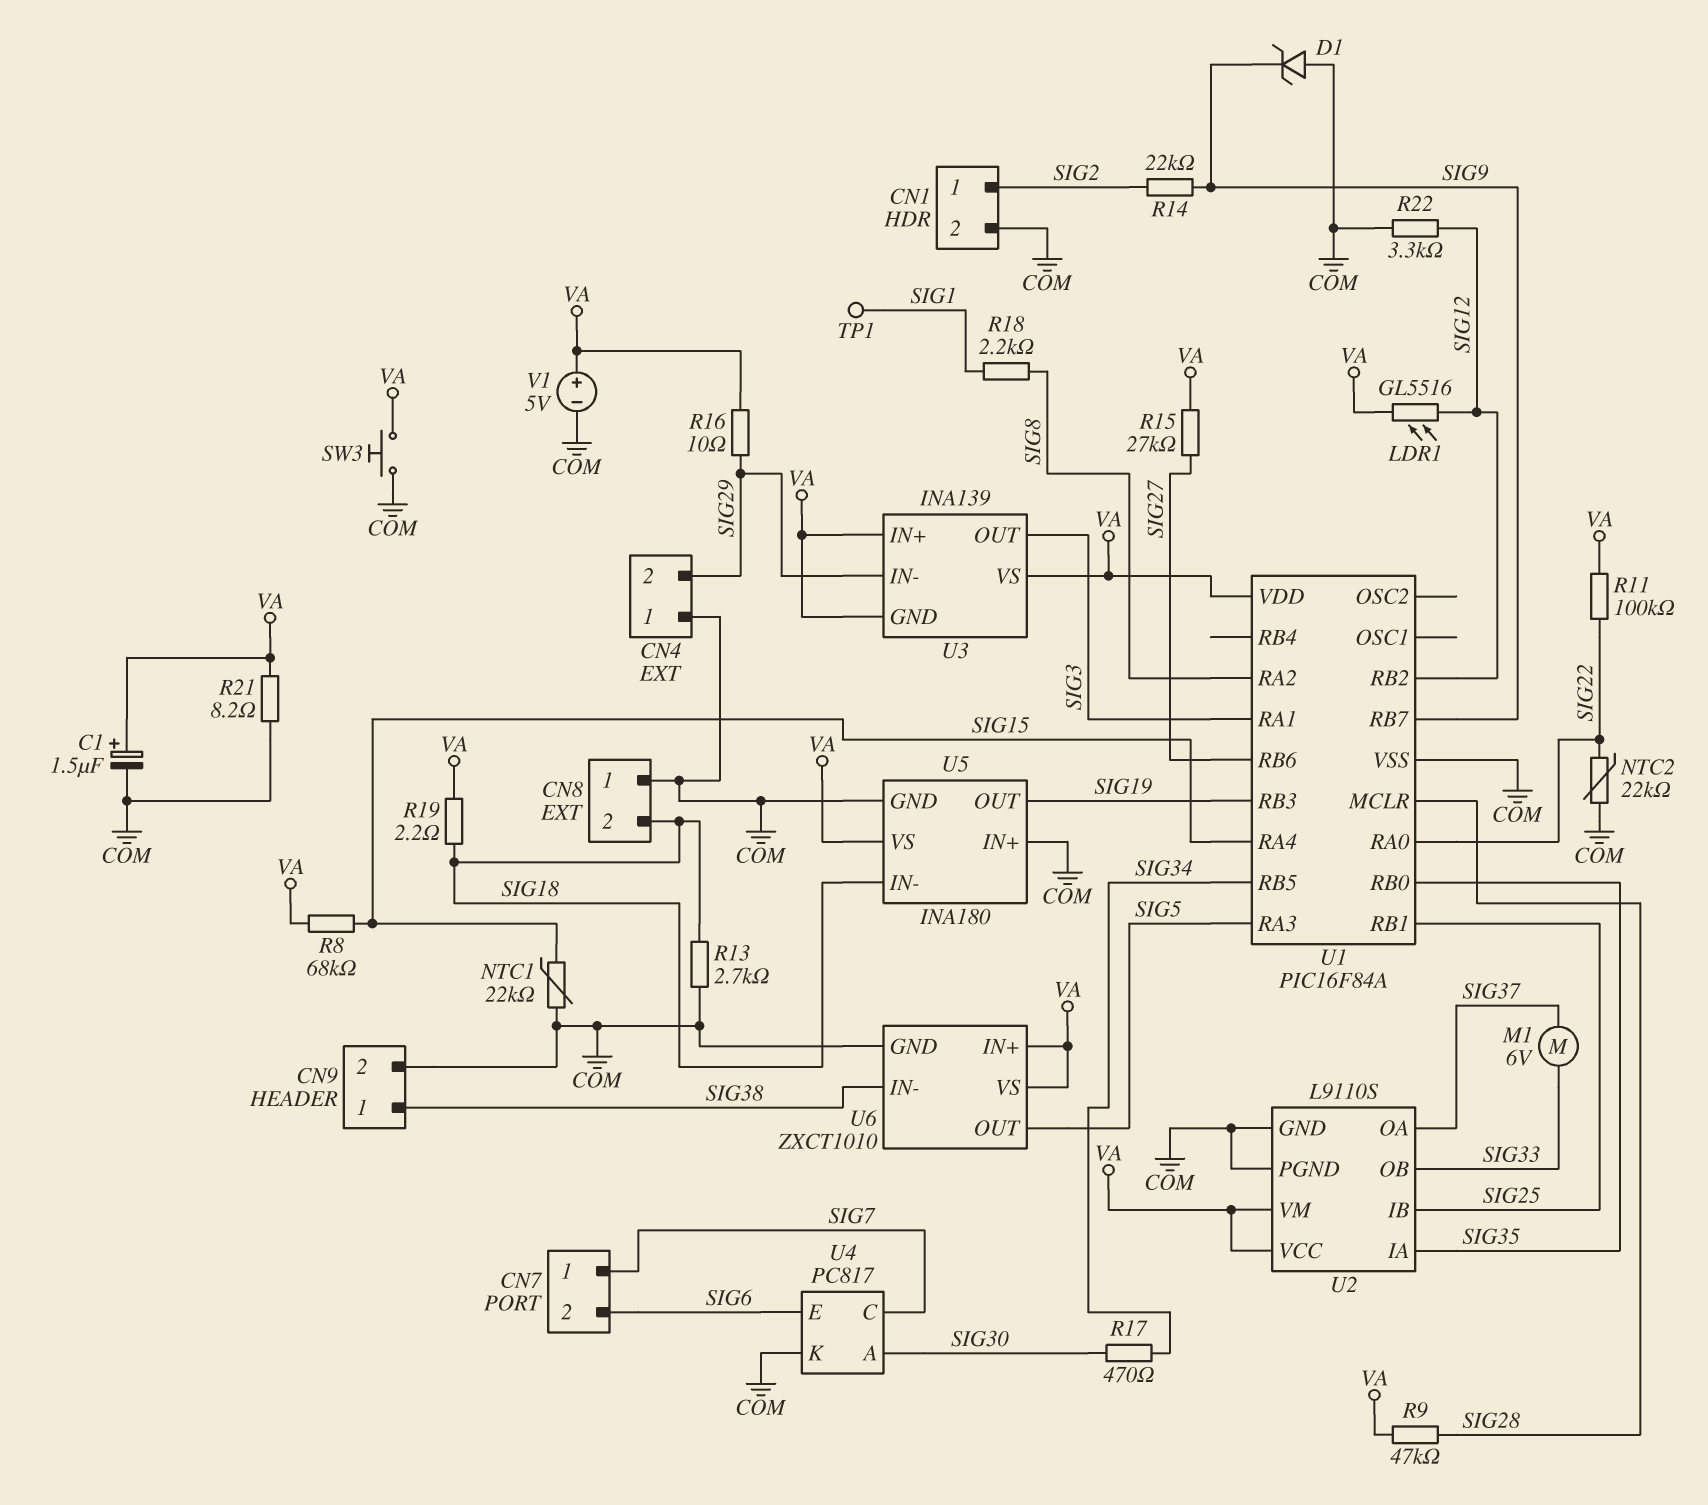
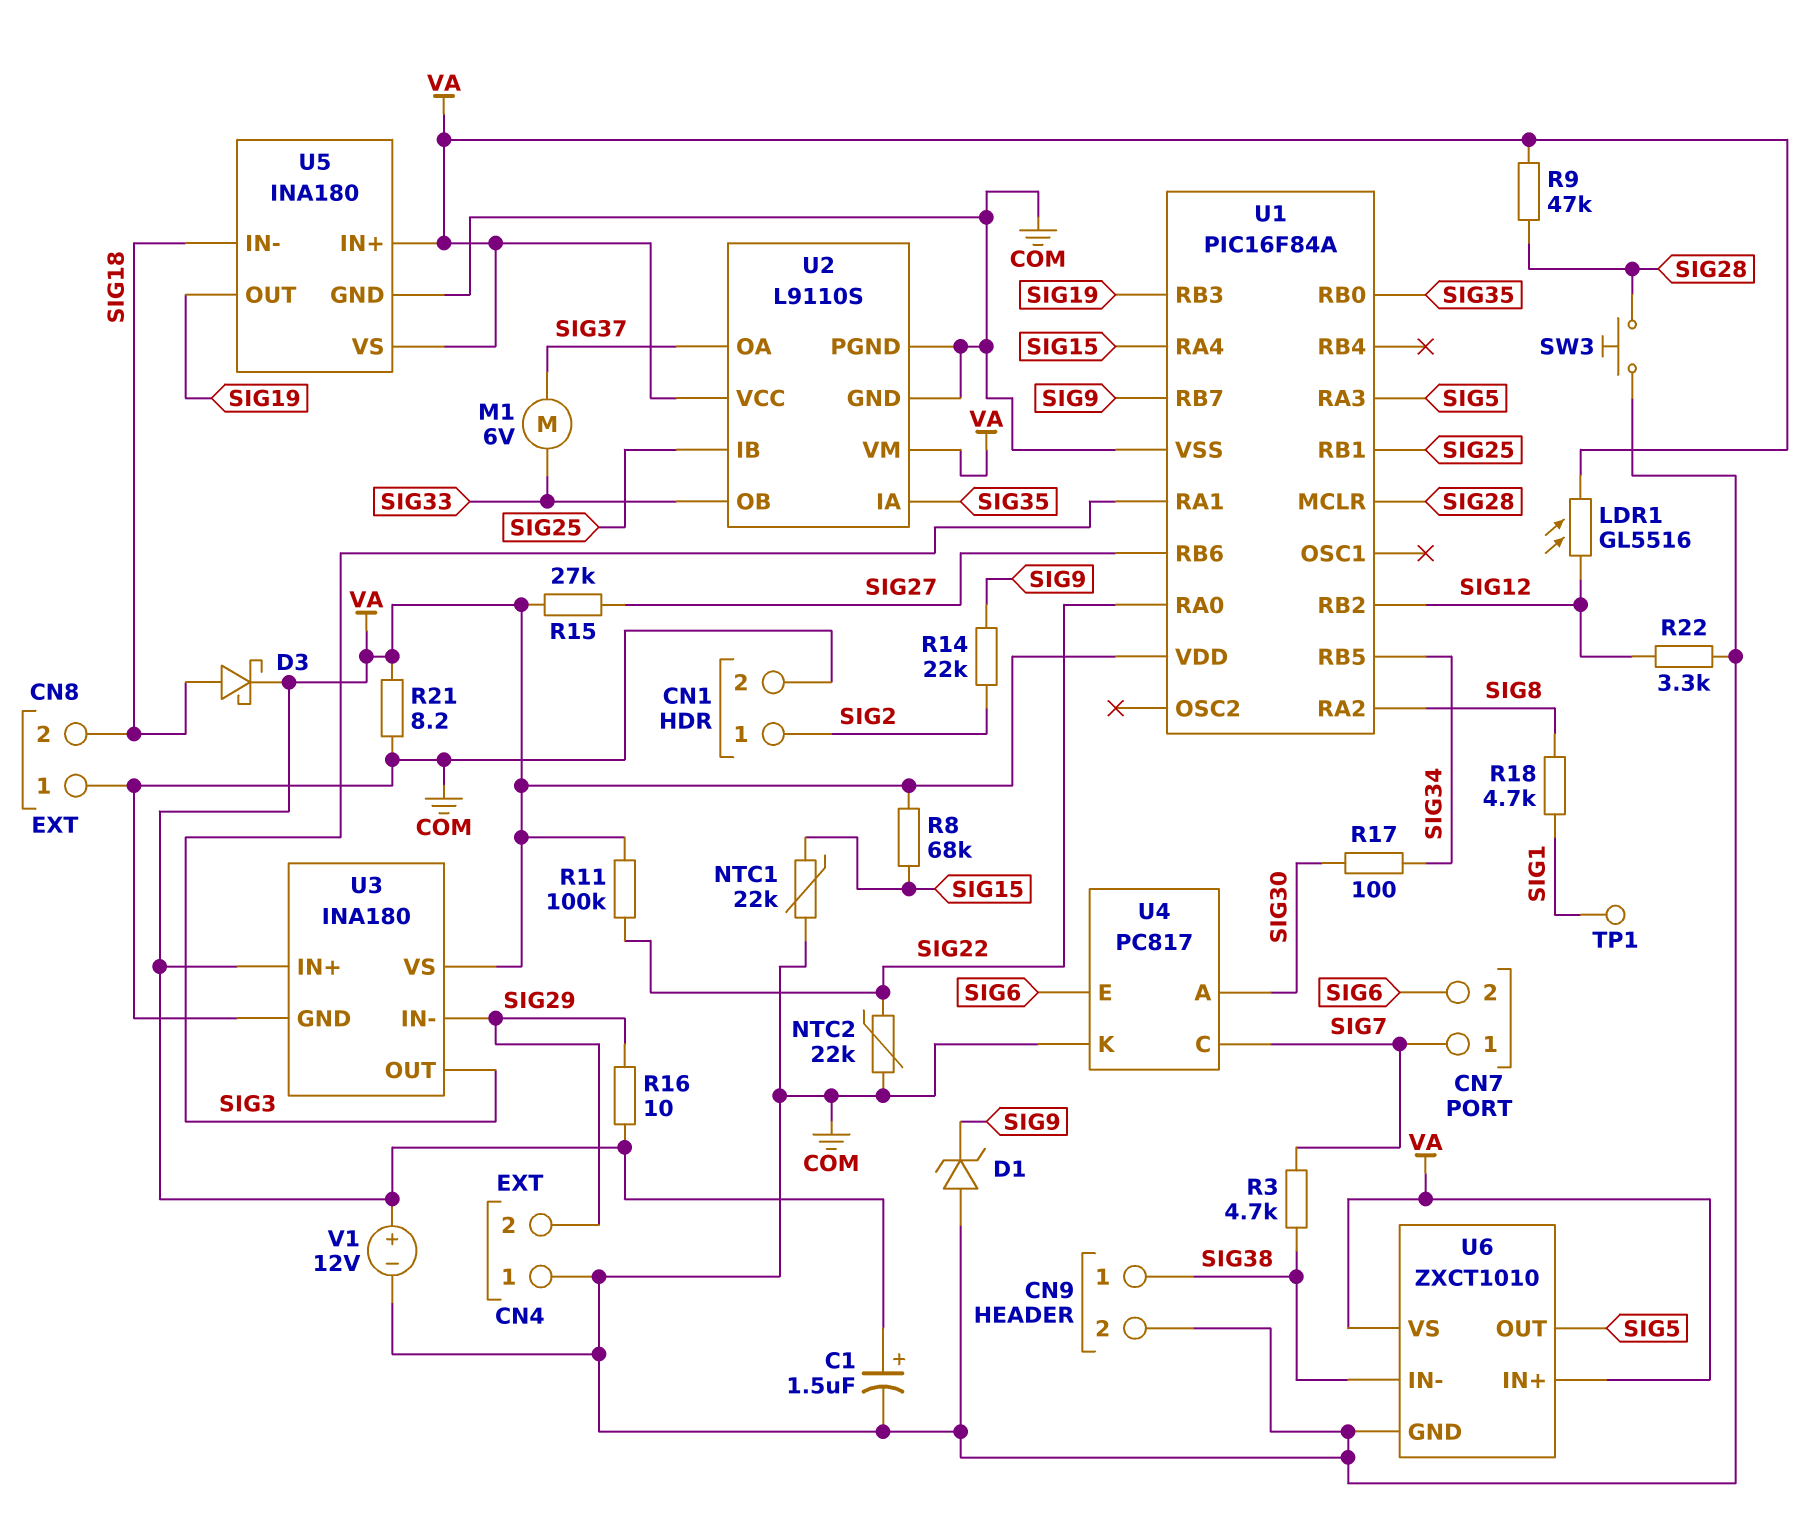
D3: none -> schottky (A SIG18, K VA)
R3: none -> 4.7k (SIG7, SIG38)
R13: 2.7k (COM, SIG18) -> none
R17: 470 (SIG30, SIG34) -> 100 (SIG30, SIG34)
R18: 2.2k (SIG1, SIG8) -> 4.7k (SIG1, SIG8)
R19: 2.2 (SIG18, VA) -> none
SW3: button (COM, VA) -> button (COM, SIG28)
U3: INA139 -> INA180
U3 pin GND: VA -> COM
U5 pin IN+: COM -> VA
V1: 5V (plus VA, minus COM) -> 12V (plus VA, minus COM)

